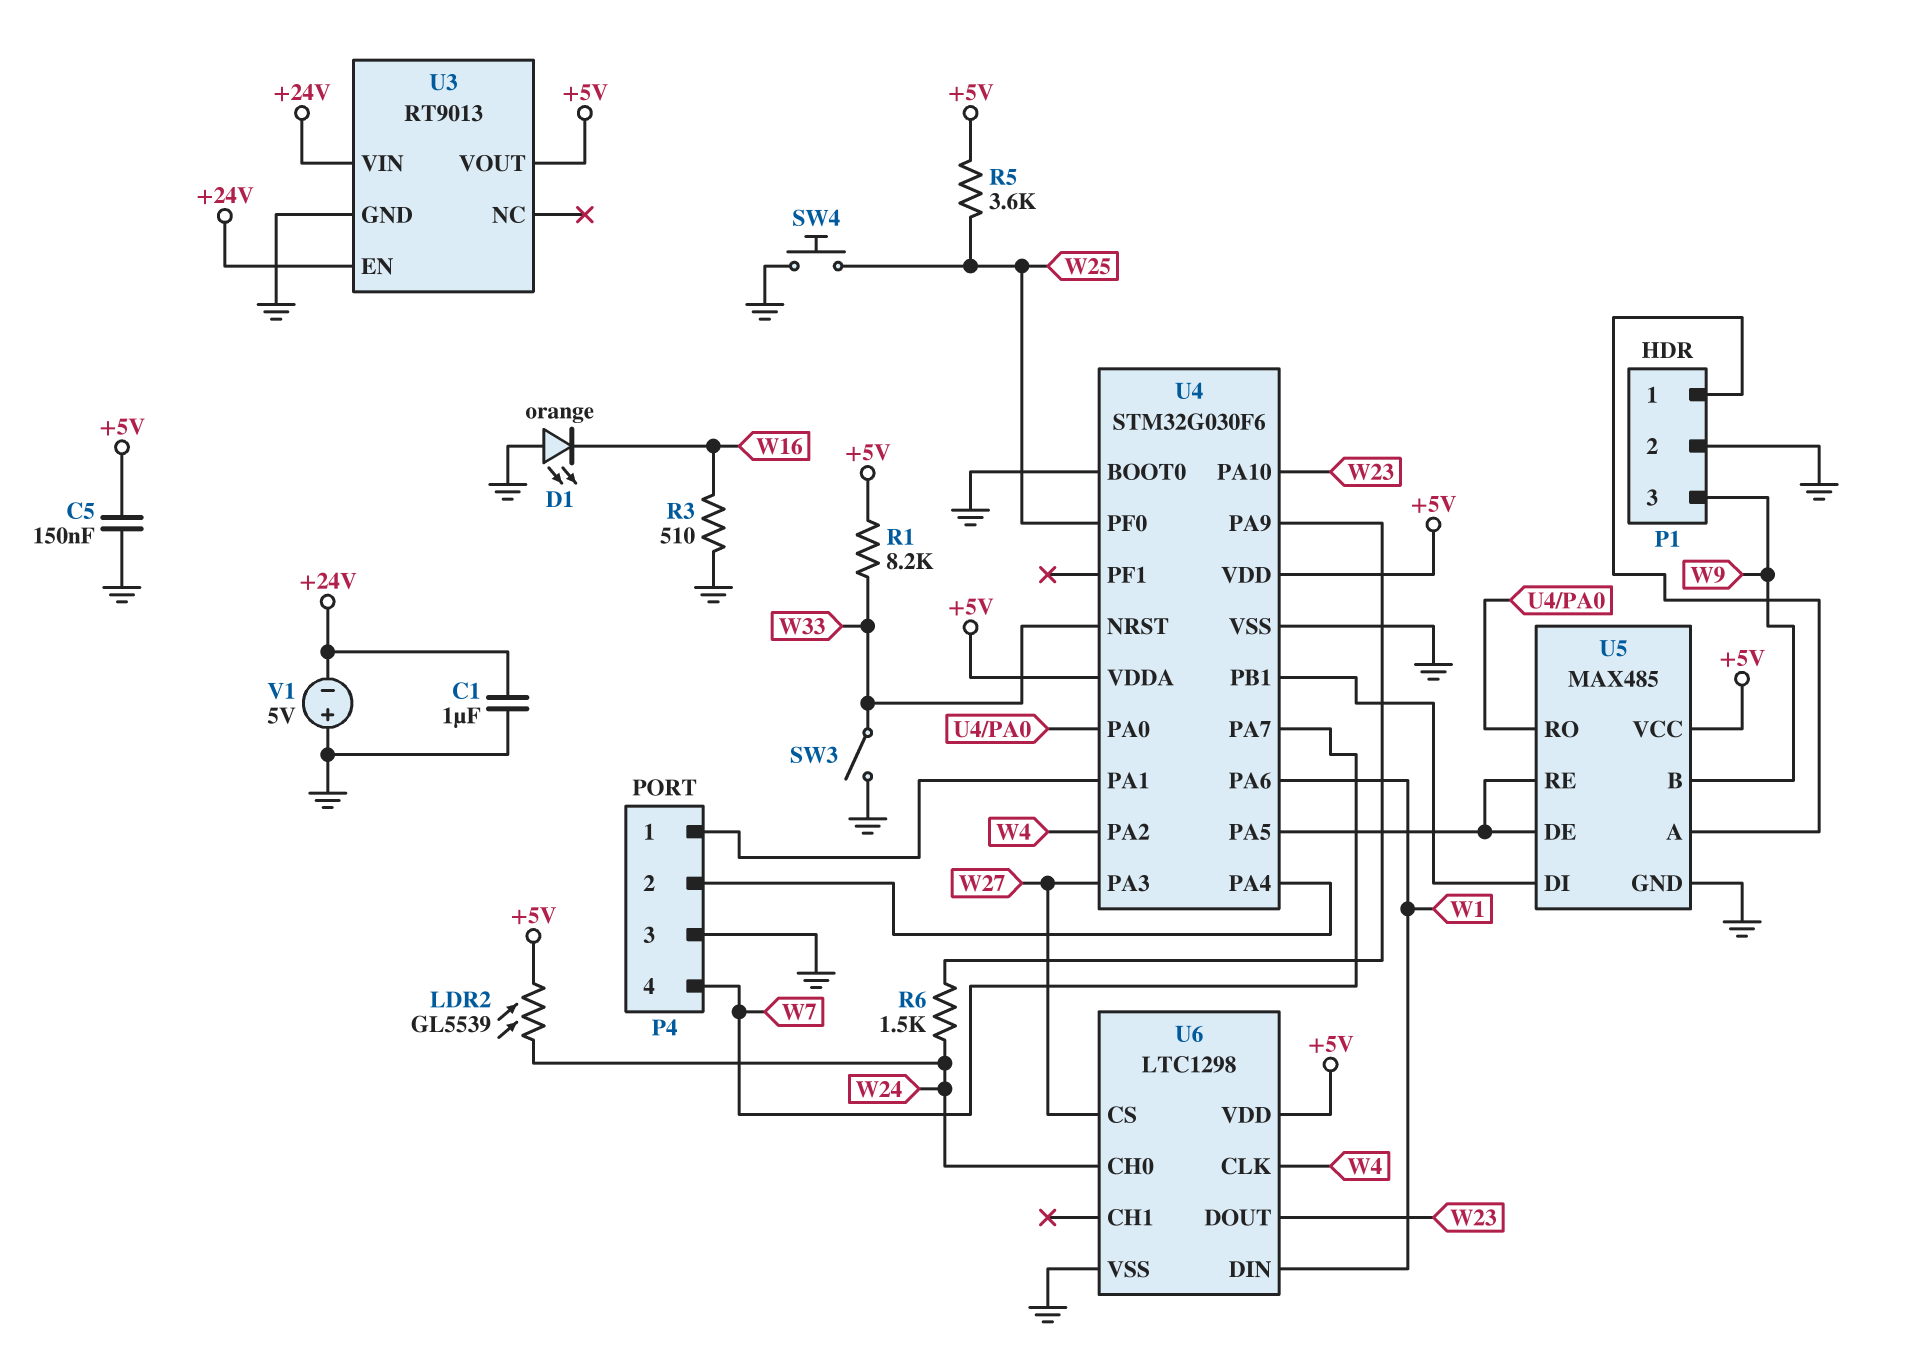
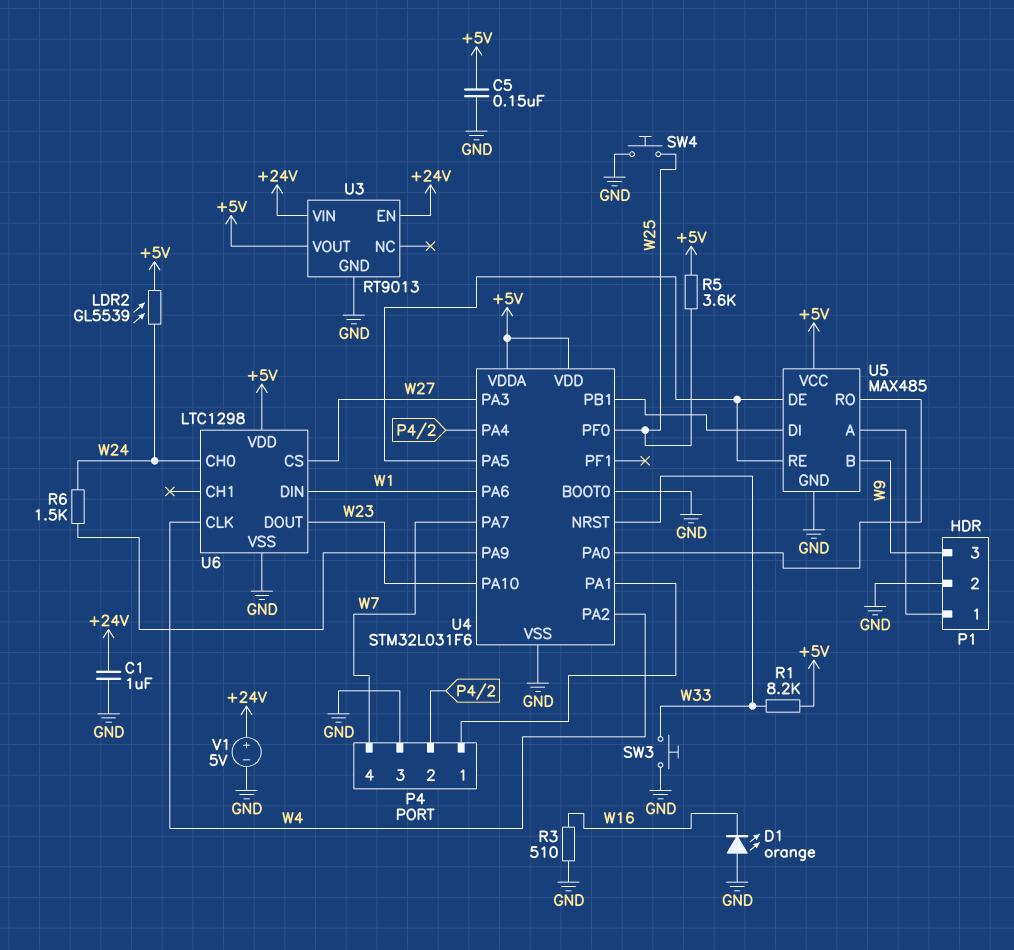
SW3: switch (GND, W33) -> button (GND, W33)
U4: STM32G030F6 -> STM32L031F6
V1: 5V (plus GND, minus +24V) -> 5V (plus +24V, minus GND)

